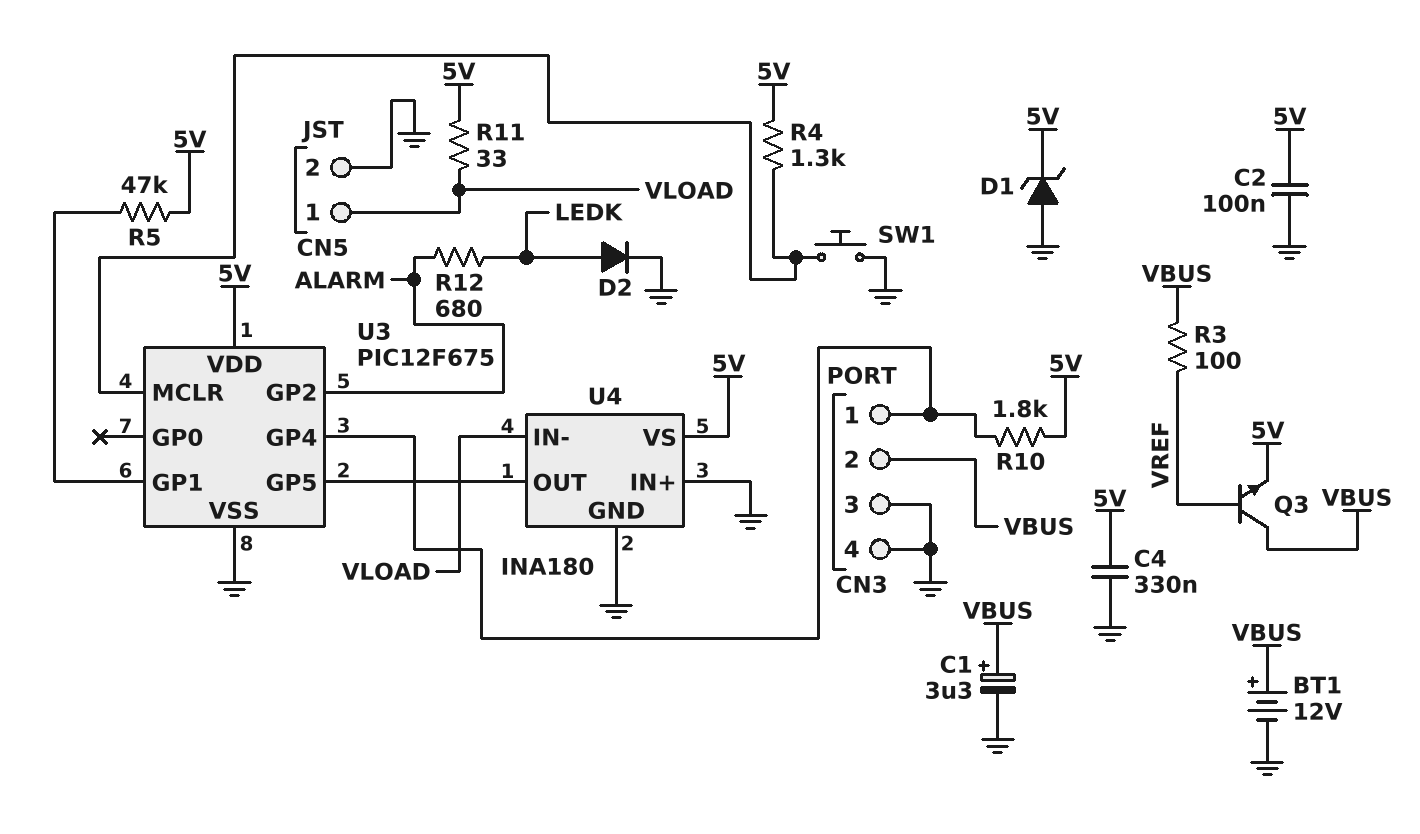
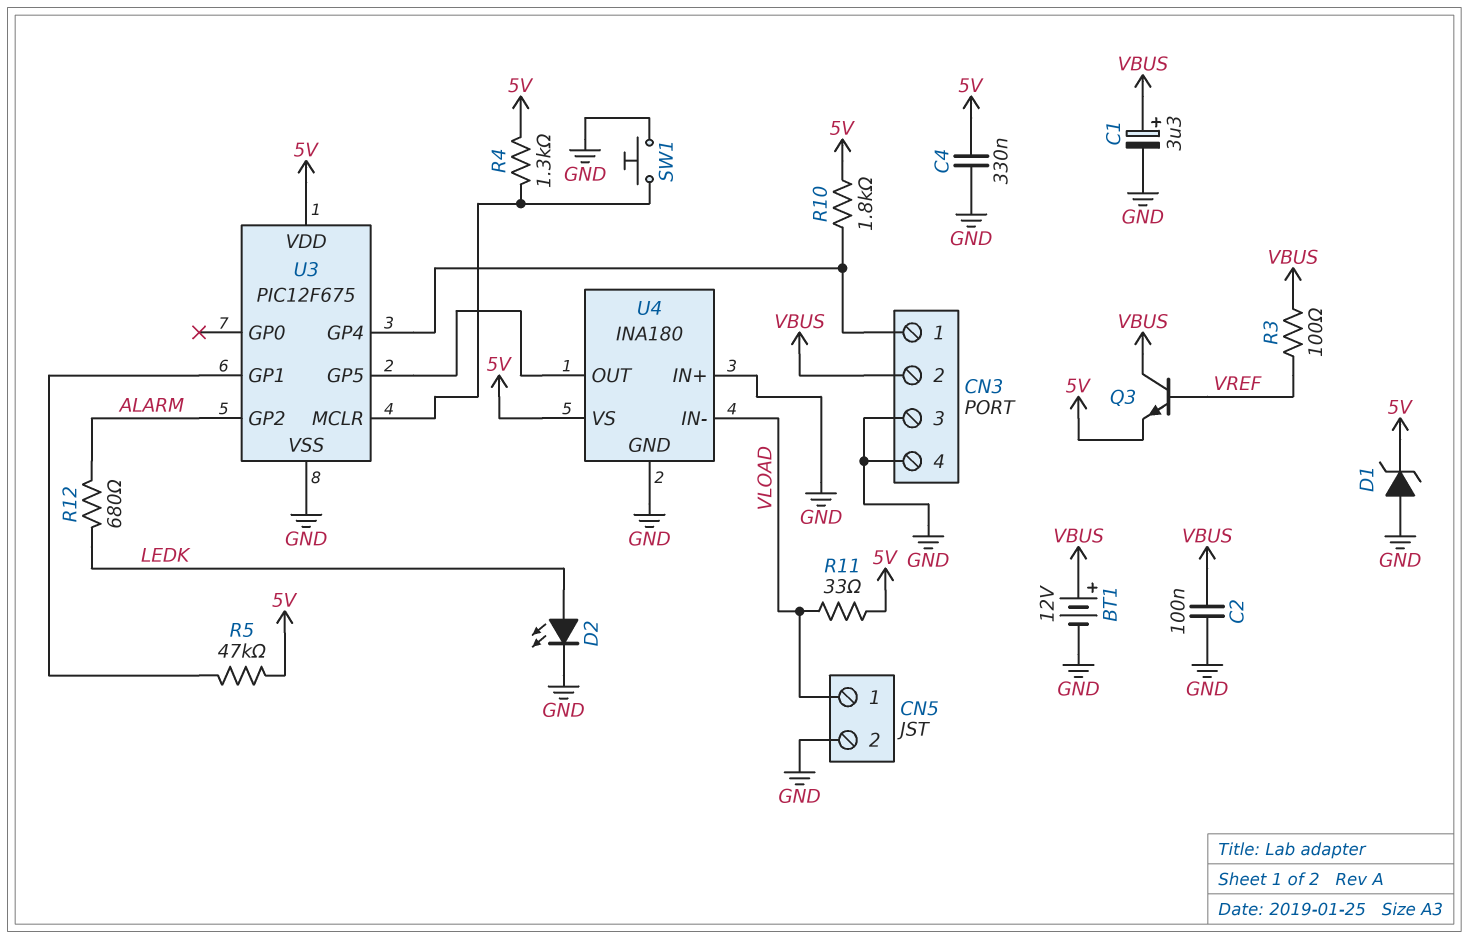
C2: 100nF (5V, GND) -> 100nF (GND, VBUS)
D2: diode (A LEDK, K GND) -> LED (A LEDK, K GND)

